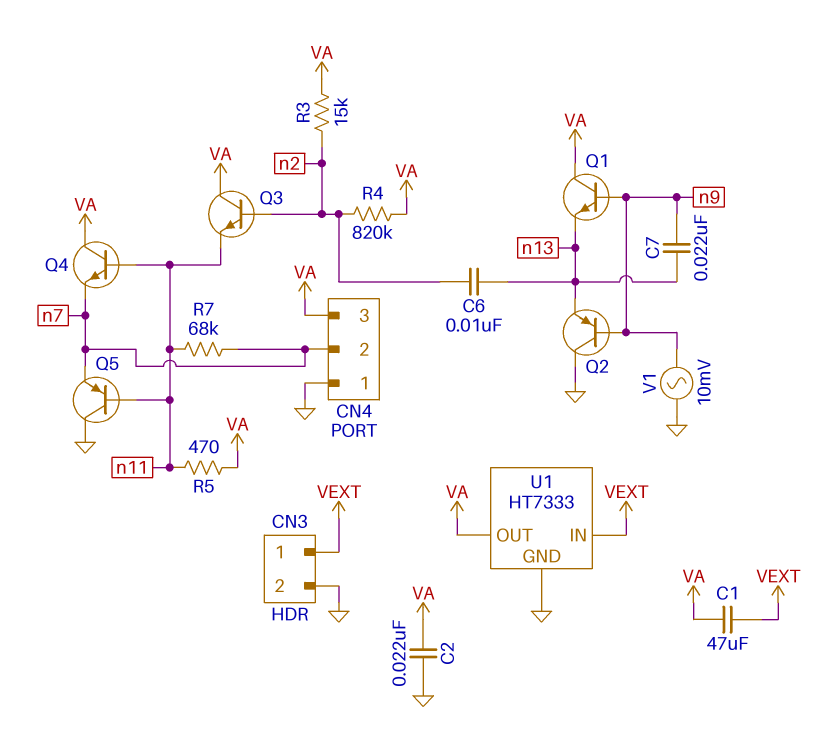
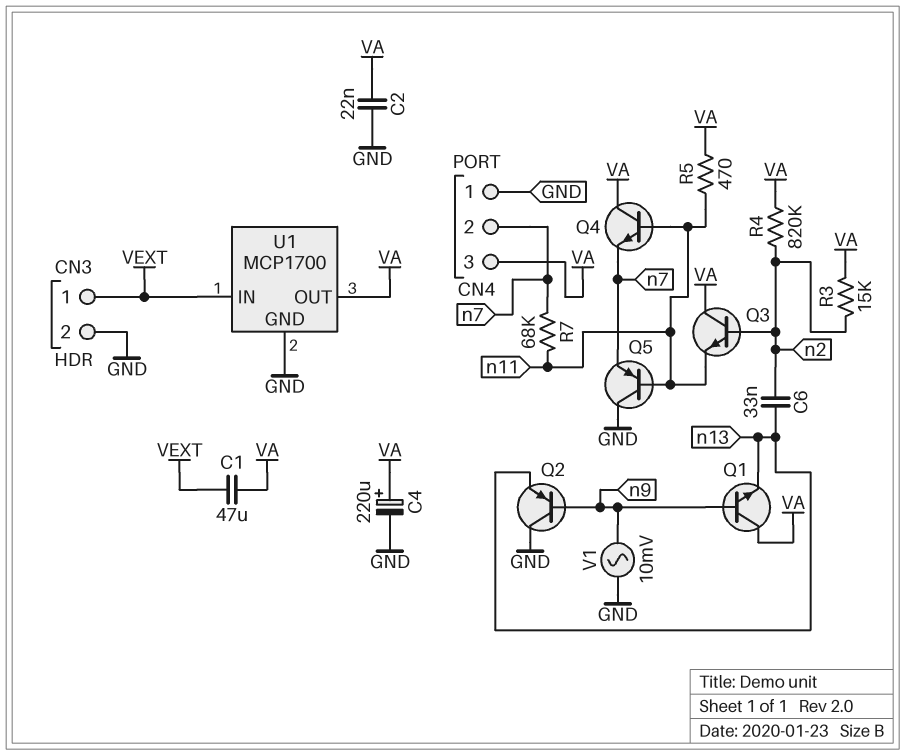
C4: none -> 220uF (plus VA, minus GND)
C6: 10nF (n2, n13) -> 33nF (n2, n13)
C7: 22nF (n9, n13) -> none
U1: HT7333 -> MCP1700

